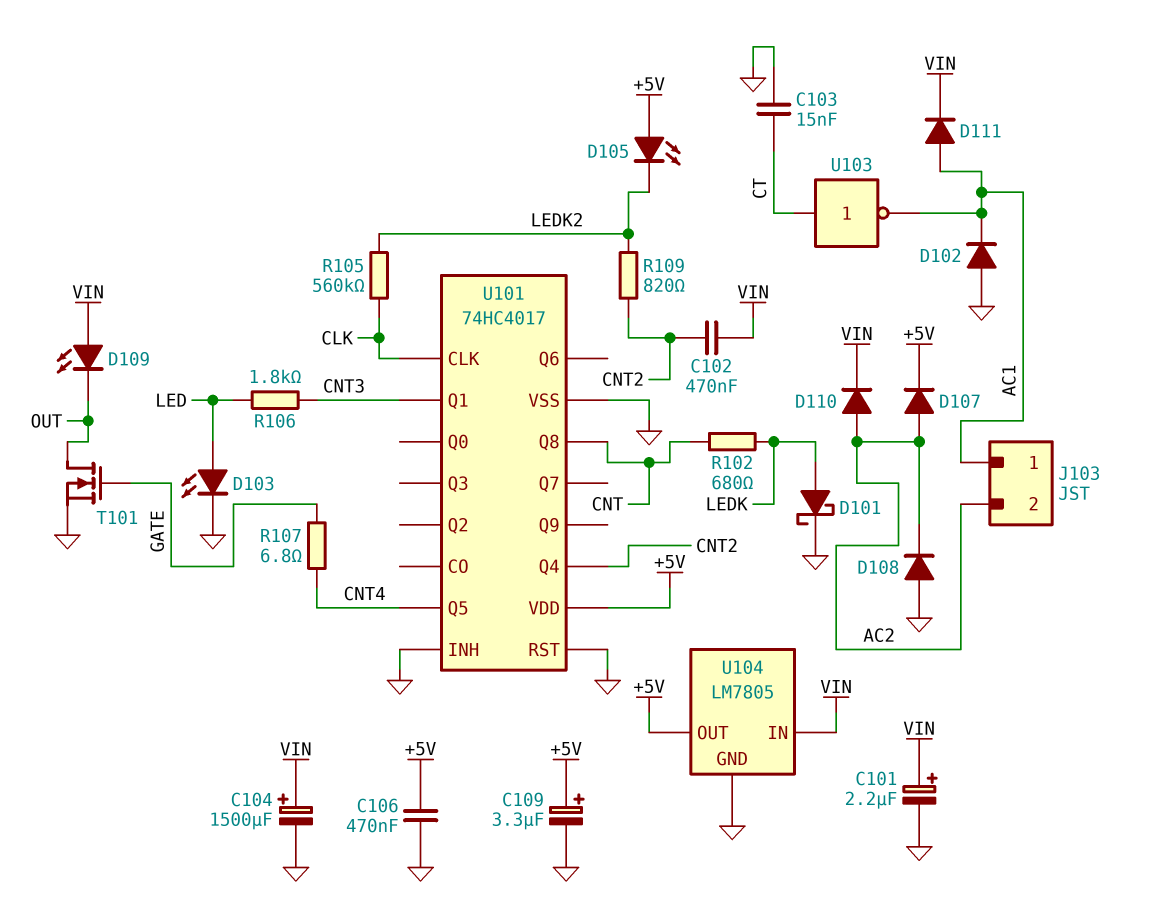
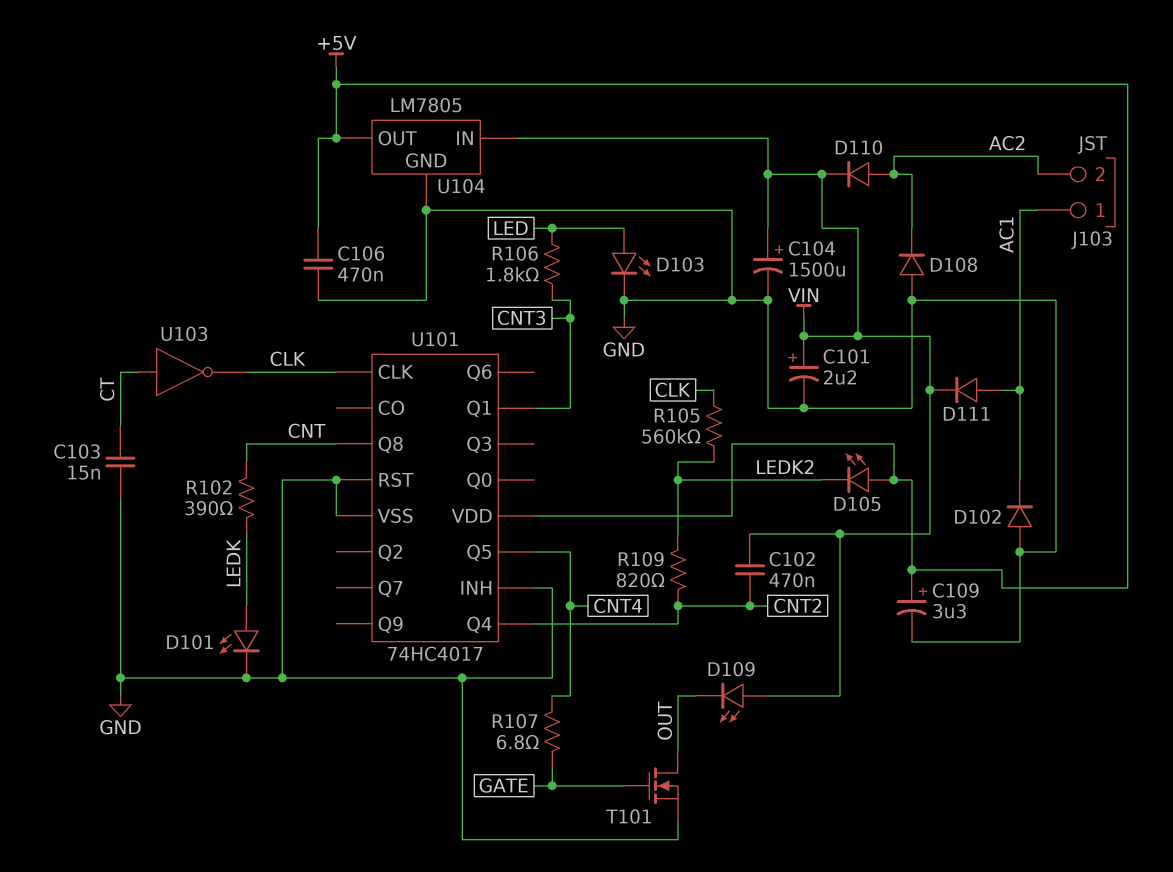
D101: schottky (A LEDK, K GND) -> LED (A LEDK, K GND)
D107: diode (A AC2, K +5V) -> none
R102: 680 (CNT, LEDK) -> 390 (CNT, LEDK)
U103: NOT (in CT, out AC1) -> NOT (in CT, out CLK)

